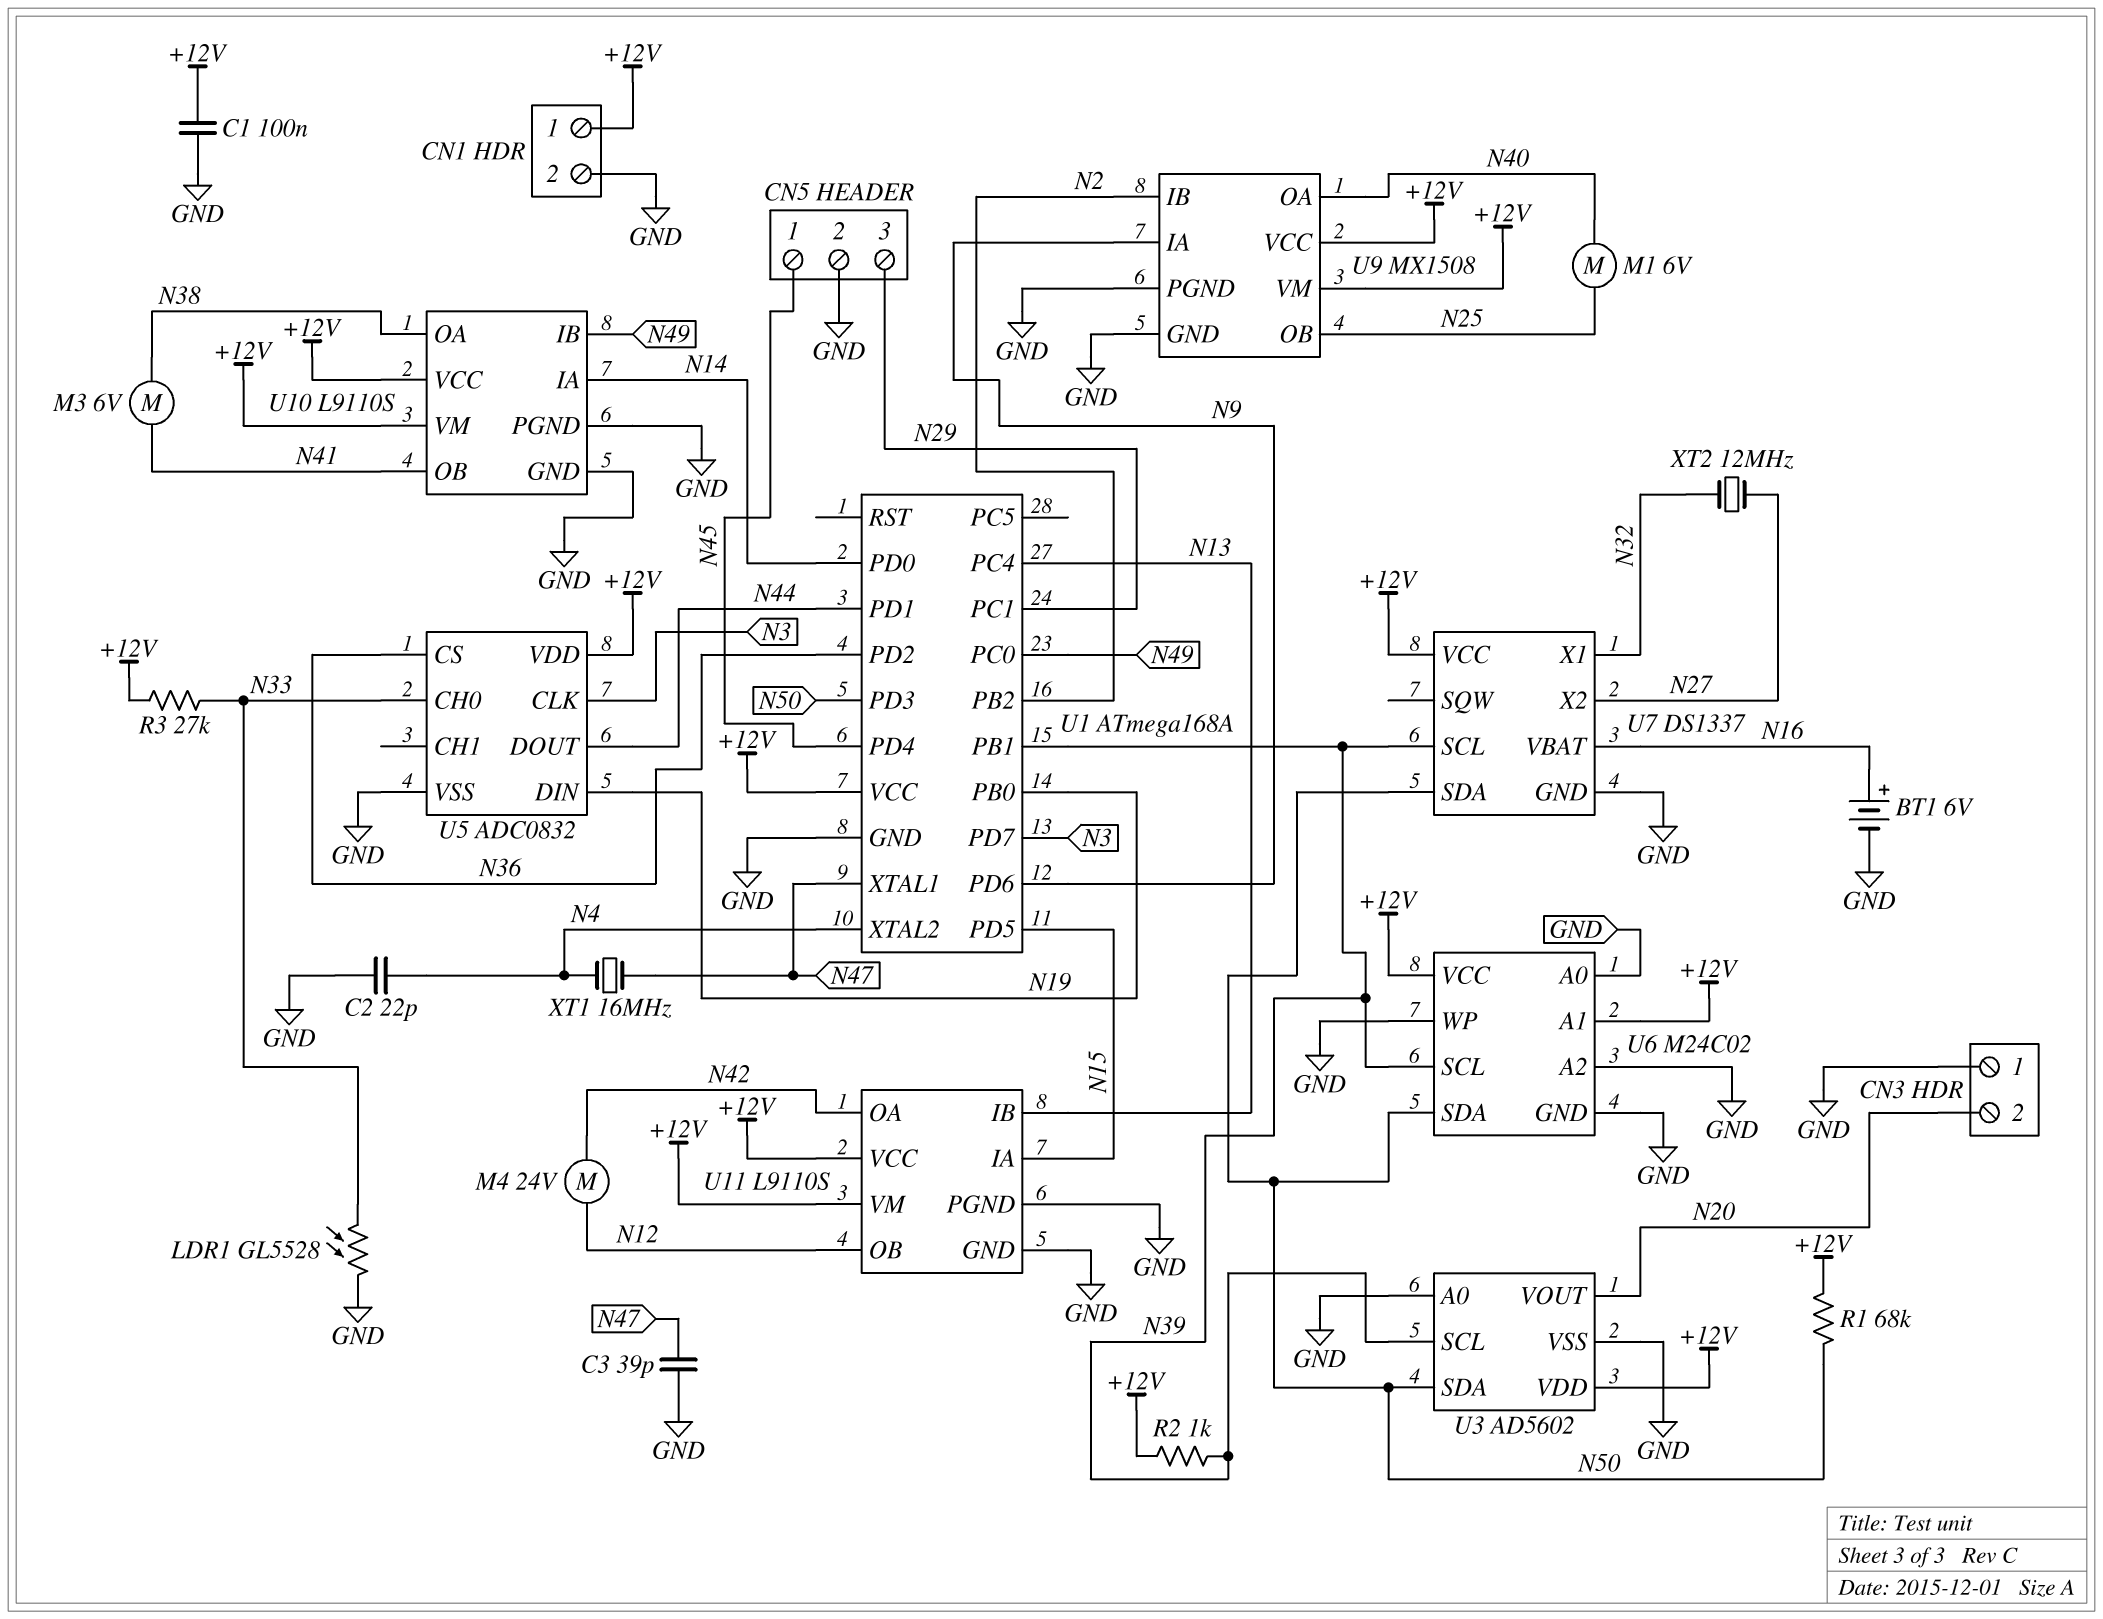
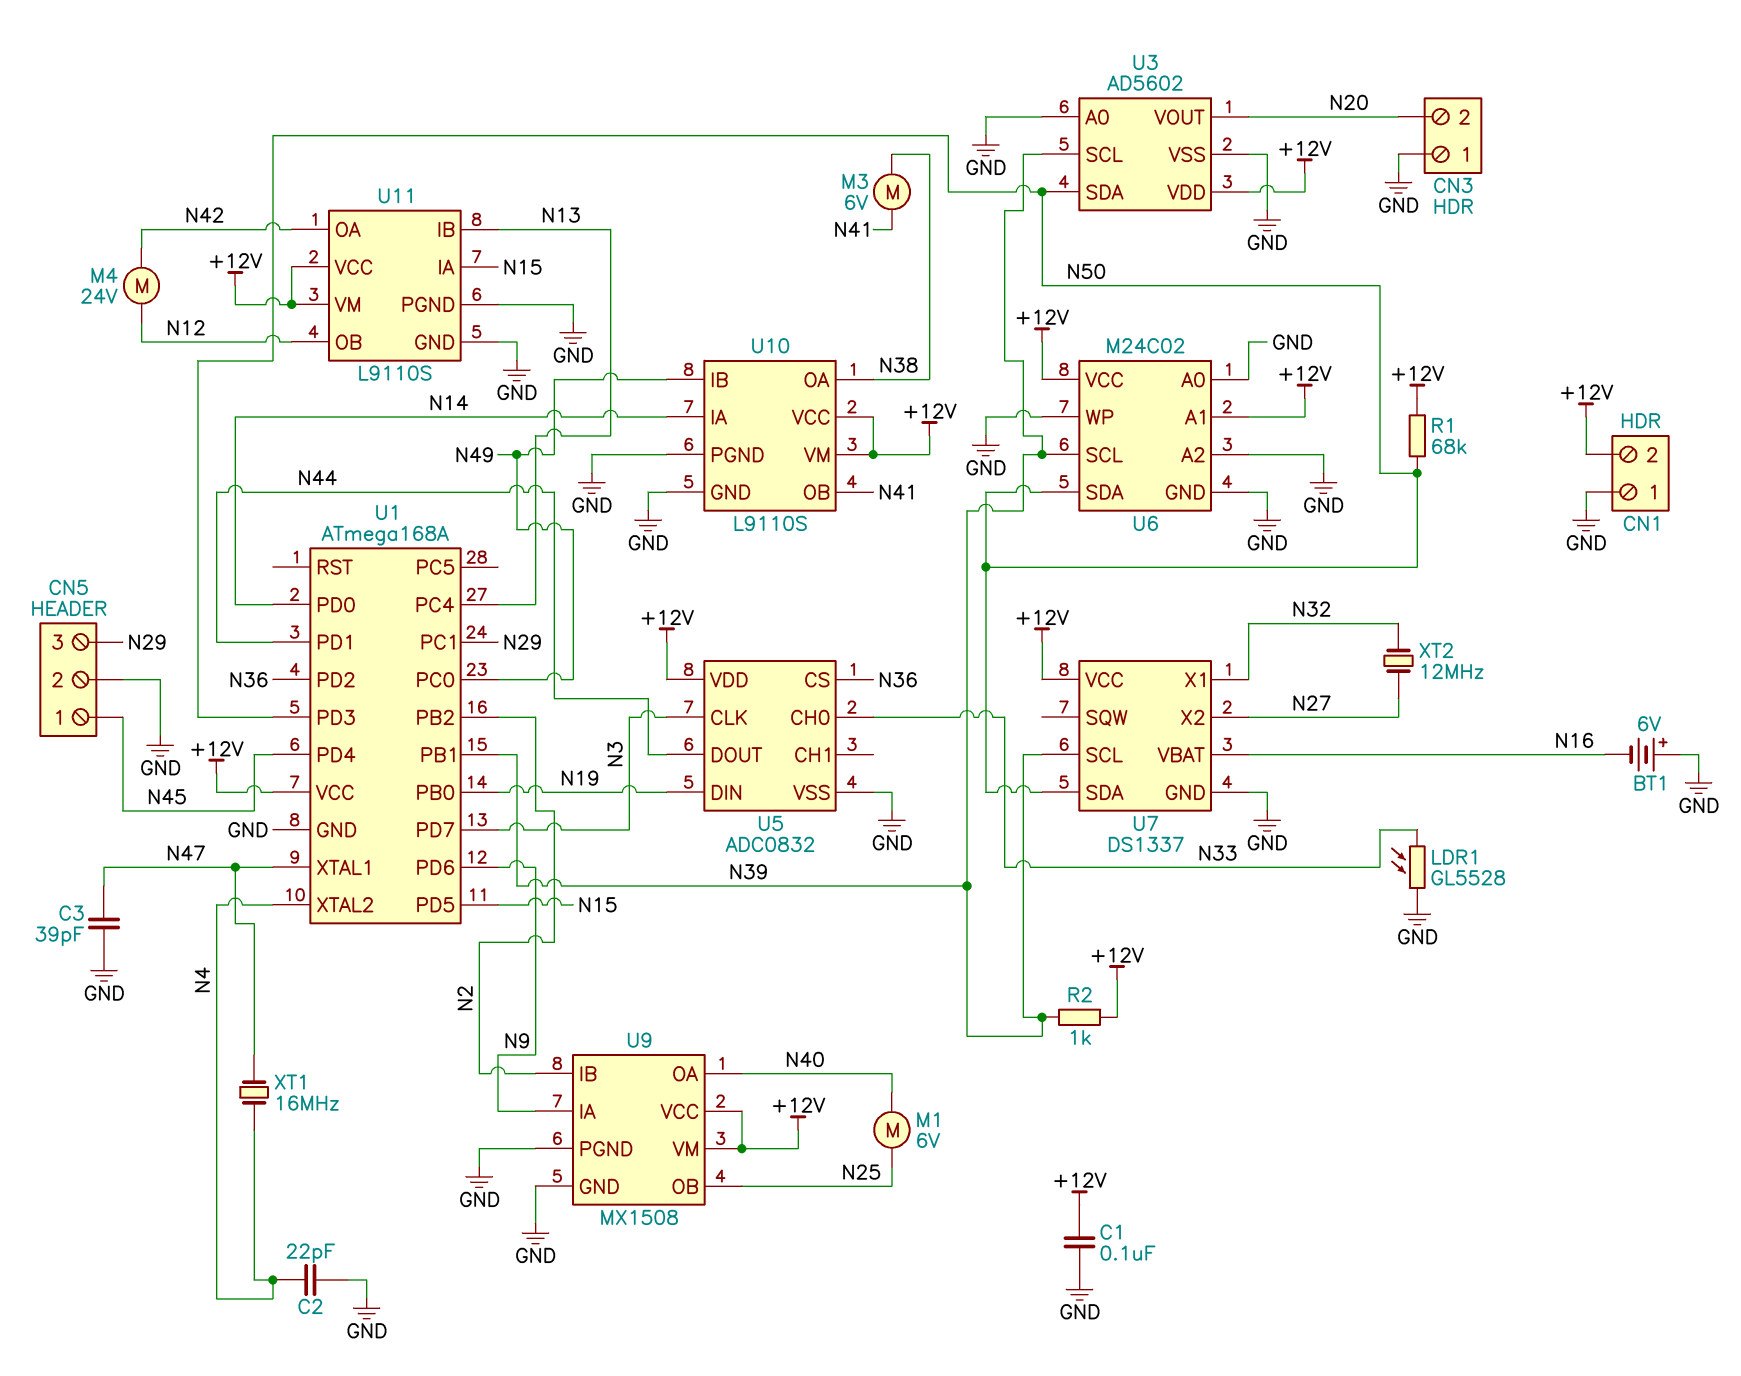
BT1: 6V (plus N16, minus GND) -> 6V (plus GND, minus N16)
CN1 pin 1: +12V -> GND
CN1 pin 2: GND -> +12V
R3: 27k (+12V, N33) -> none

